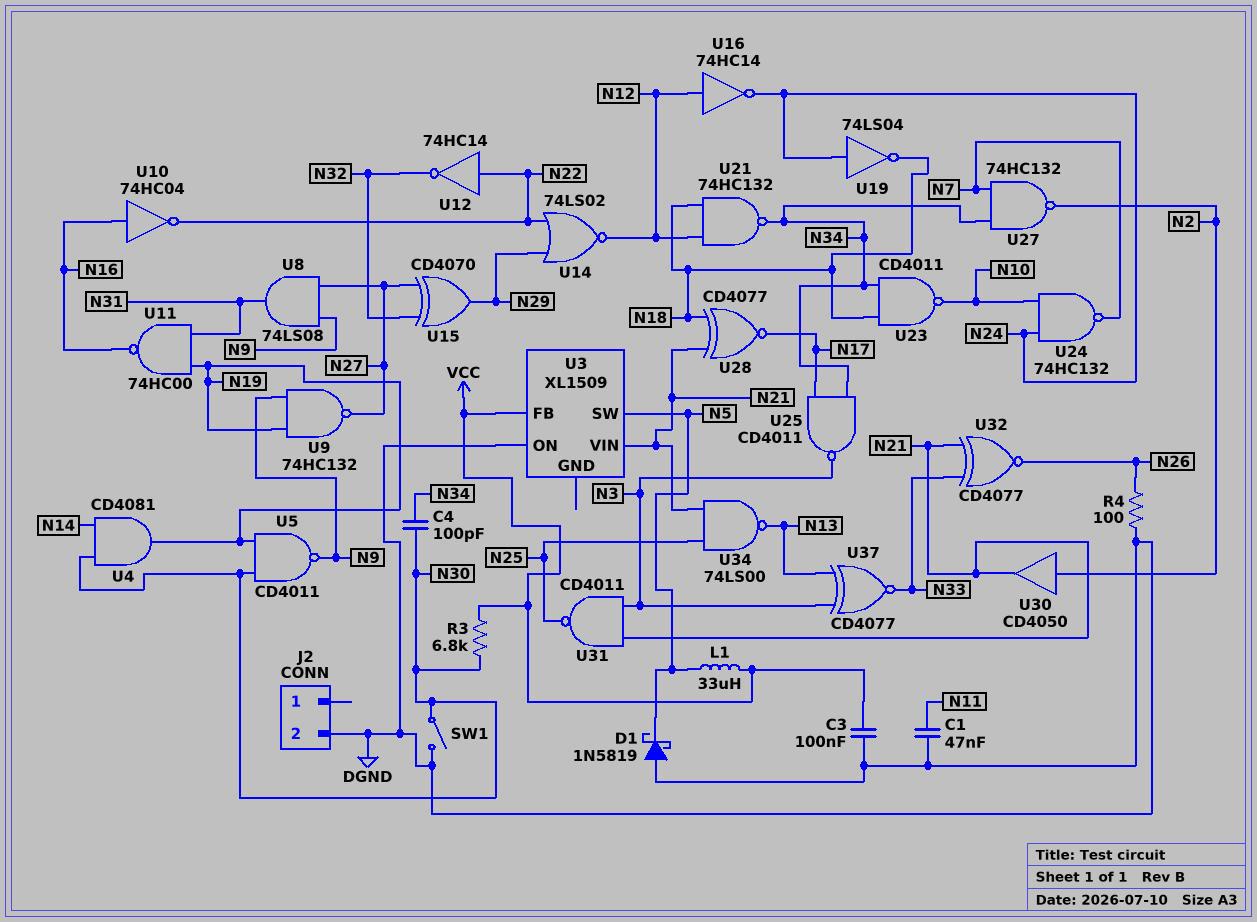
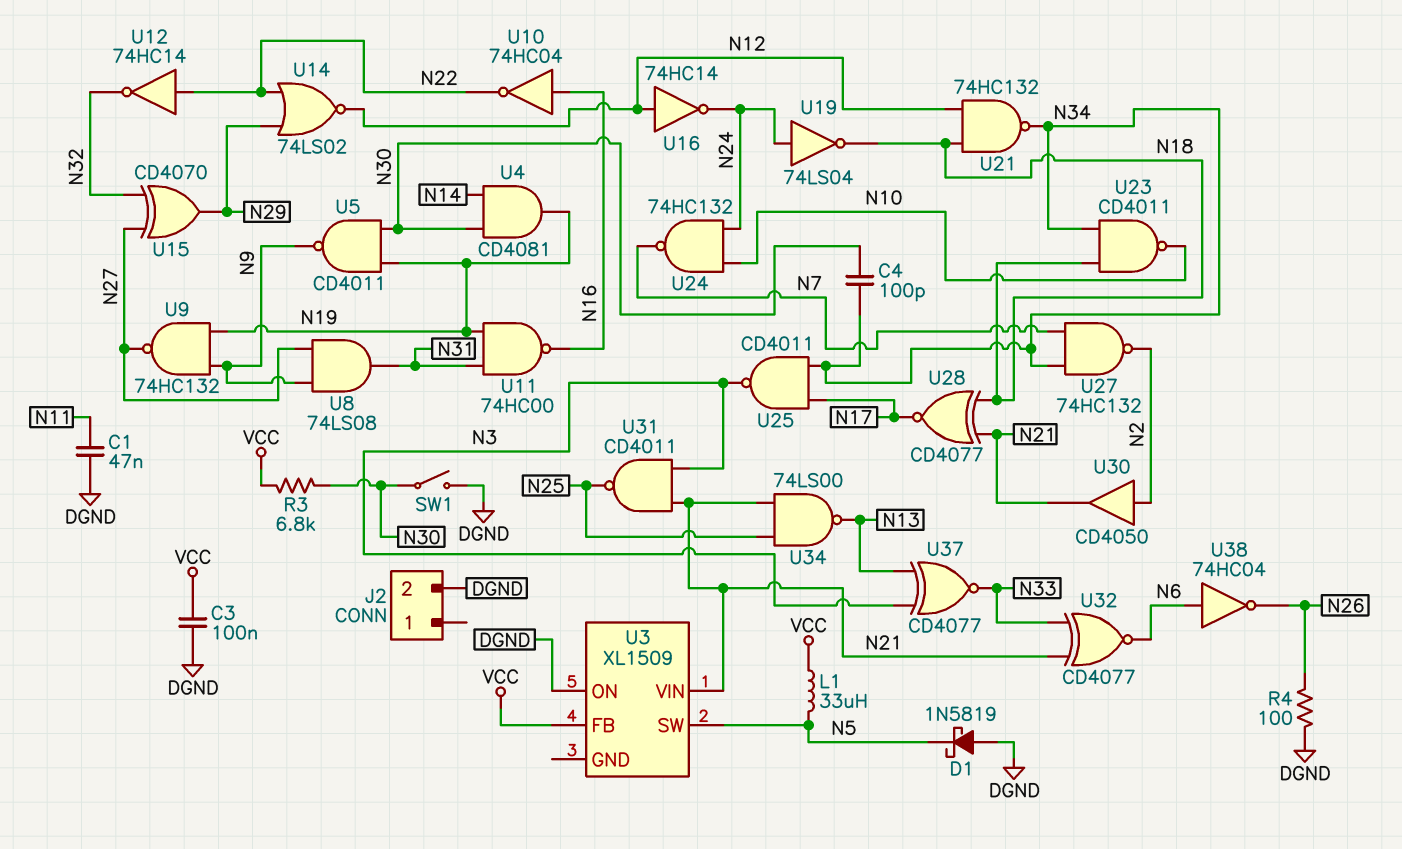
U32: XNOR CD4077 (in N21, in N33, out N26) -> XNOR CD4077 (in N21, in N33, out N6)
U38: none -> NOT 74HC04 (in N6, out N26)

